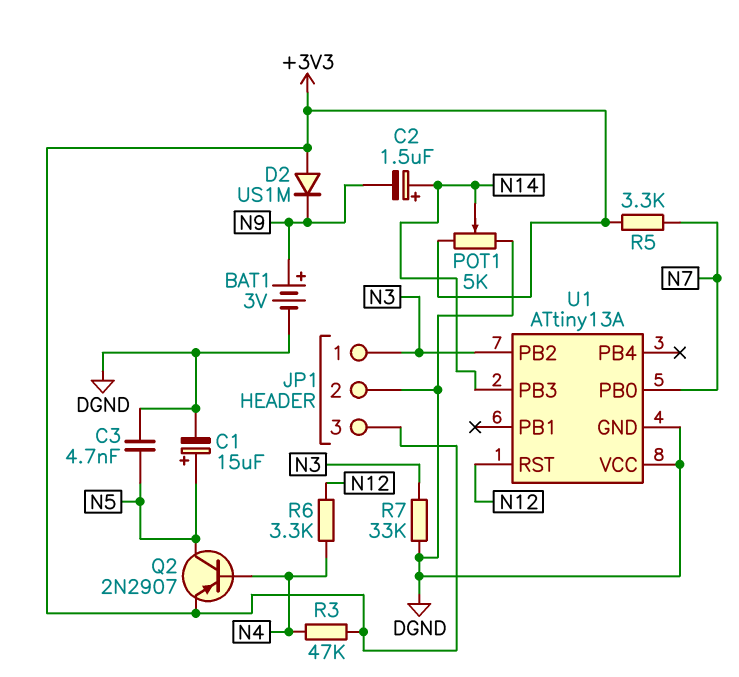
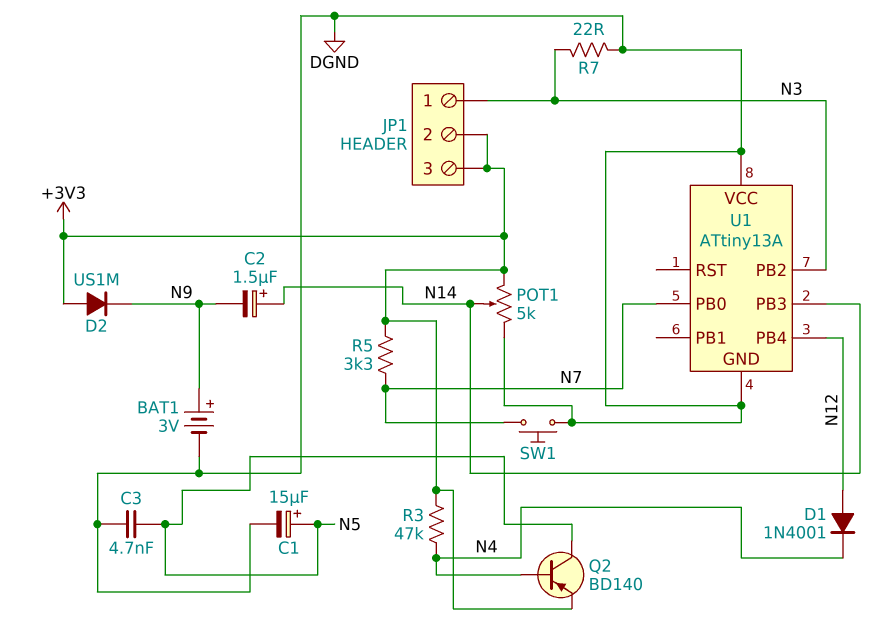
D1: none -> diode 1N4001 (A N12, K N4)
JP1 pin 2: DGND -> +3V3
Q2: PNP 2N2907 (B N4, C N5, E +3V3) -> PNP BD140 (B N4, C N5, E +3V3)
R6: 3.3k (N4, N12) -> none
R7: 33k (DGND, N3) -> 22 (DGND, N3)
SW1: none -> button (DGND, N7)
U1 pin PB4: none -> N12
U1 pin RST: N12 -> none

